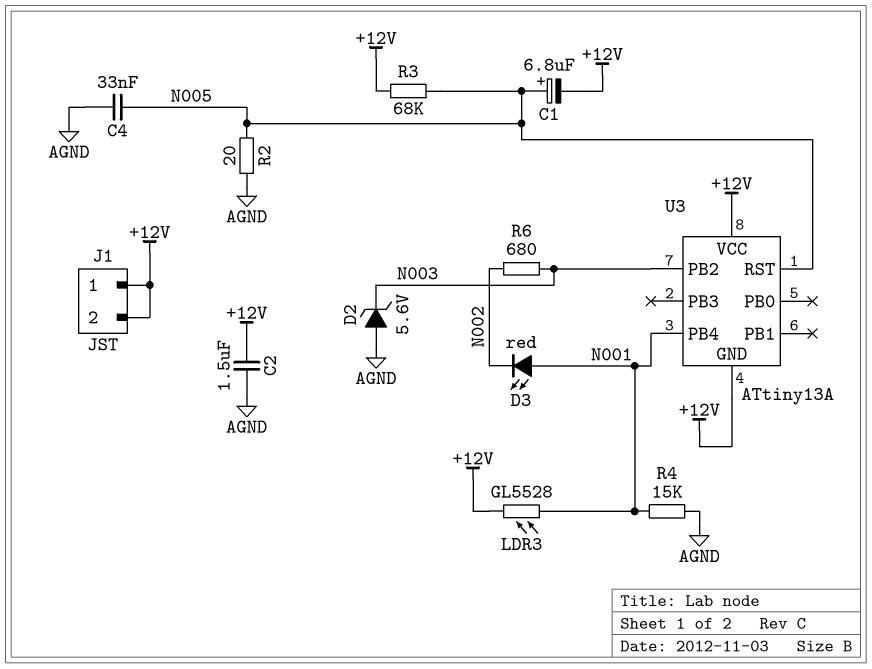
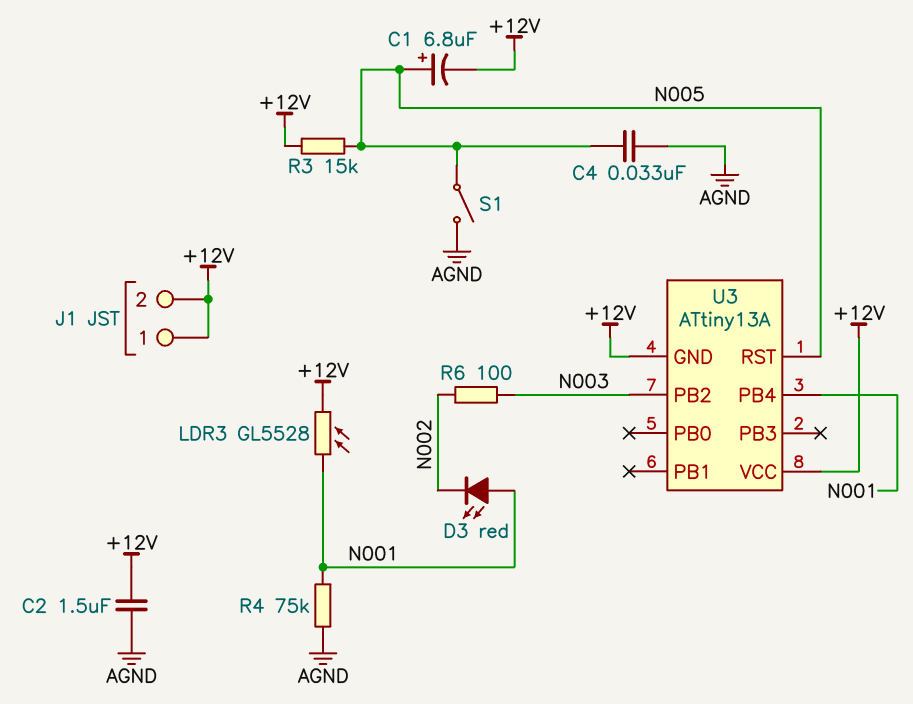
D2: zener 5.6V (A AGND, K N003) -> none
R2: 20 (AGND, N005) -> none
R3: 68k (+12V, N005) -> 15k (+12V, N005)
R4: 15k (AGND, N001) -> 75k (AGND, N001)
R6: 680 (N002, N003) -> 100 (N002, N003)
S1: none -> switch (AGND, N005)

